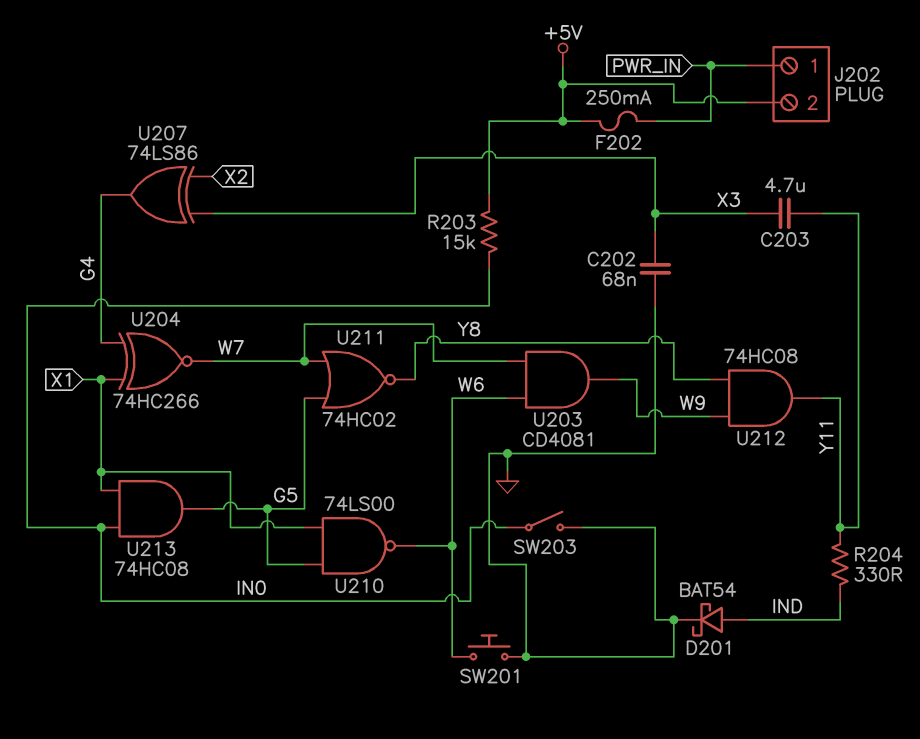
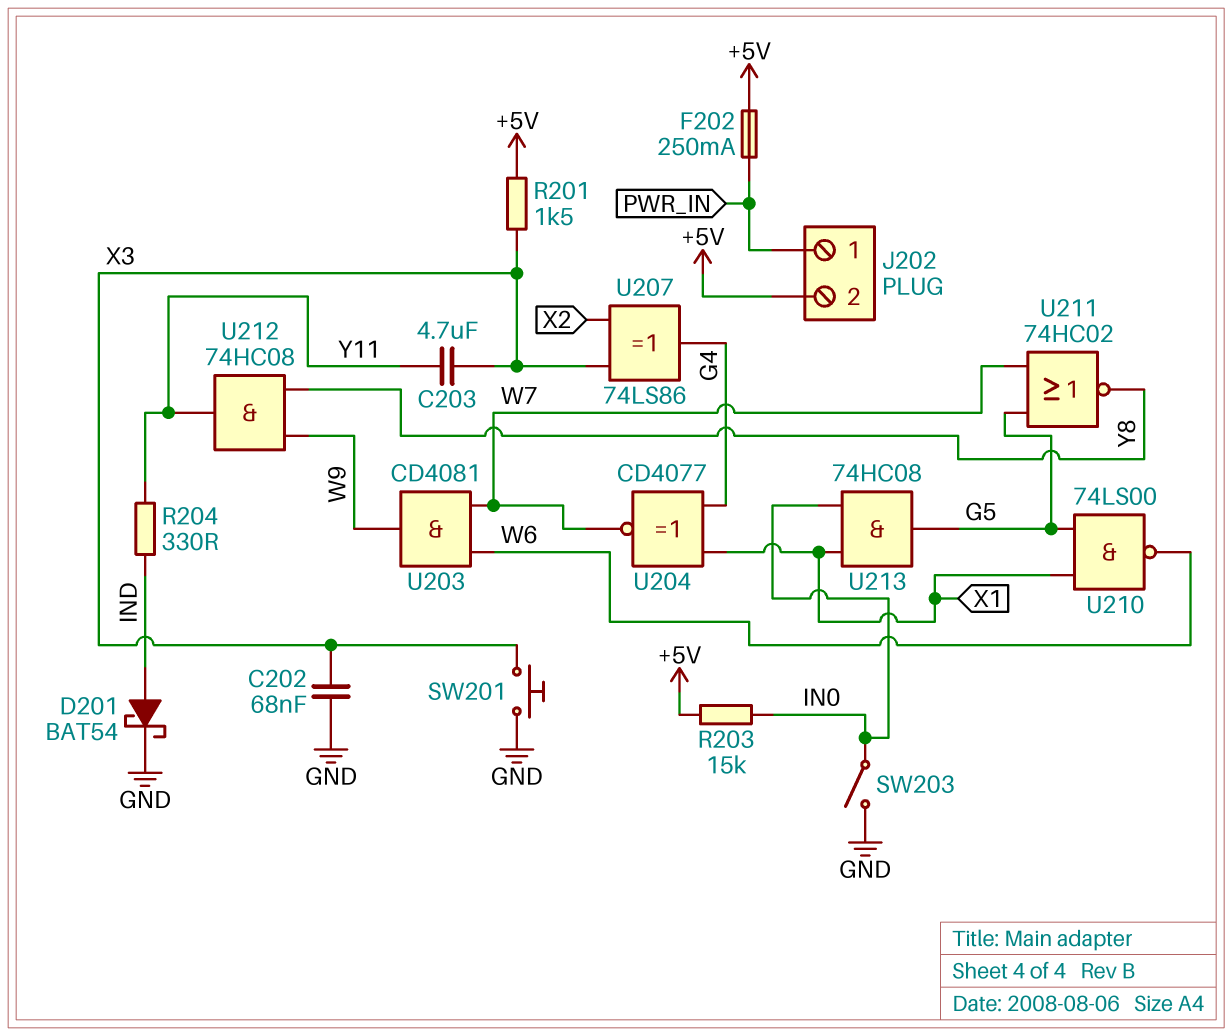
R201: none -> 1.5k (+5V, X3)
SW201: button (GND, W6) -> button (GND, X3)
U204: XNOR 74HC266 (in G4, in X1, out W7) -> XNOR CD4077 (in G4, in X1, out W7)

